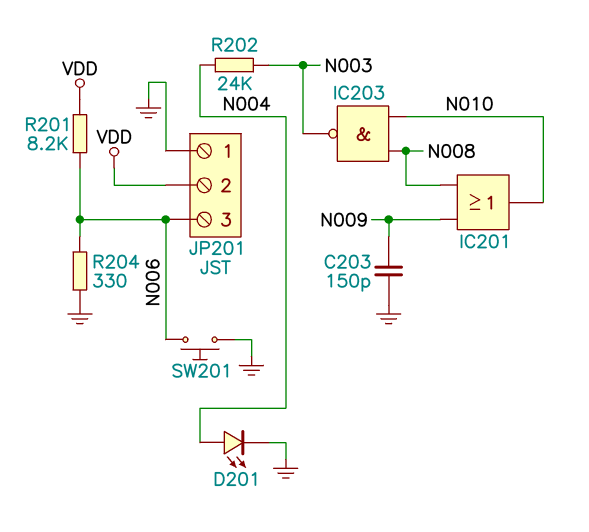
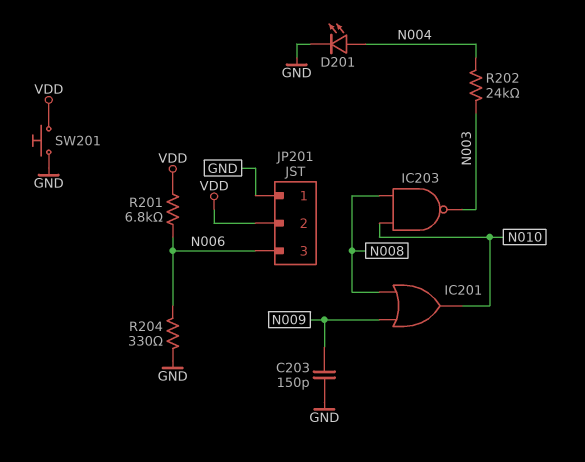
R201: 8.2k (N006, VDD) -> 6.8k (N006, VDD)
SW201: button (GND, N006) -> button (GND, VDD)

